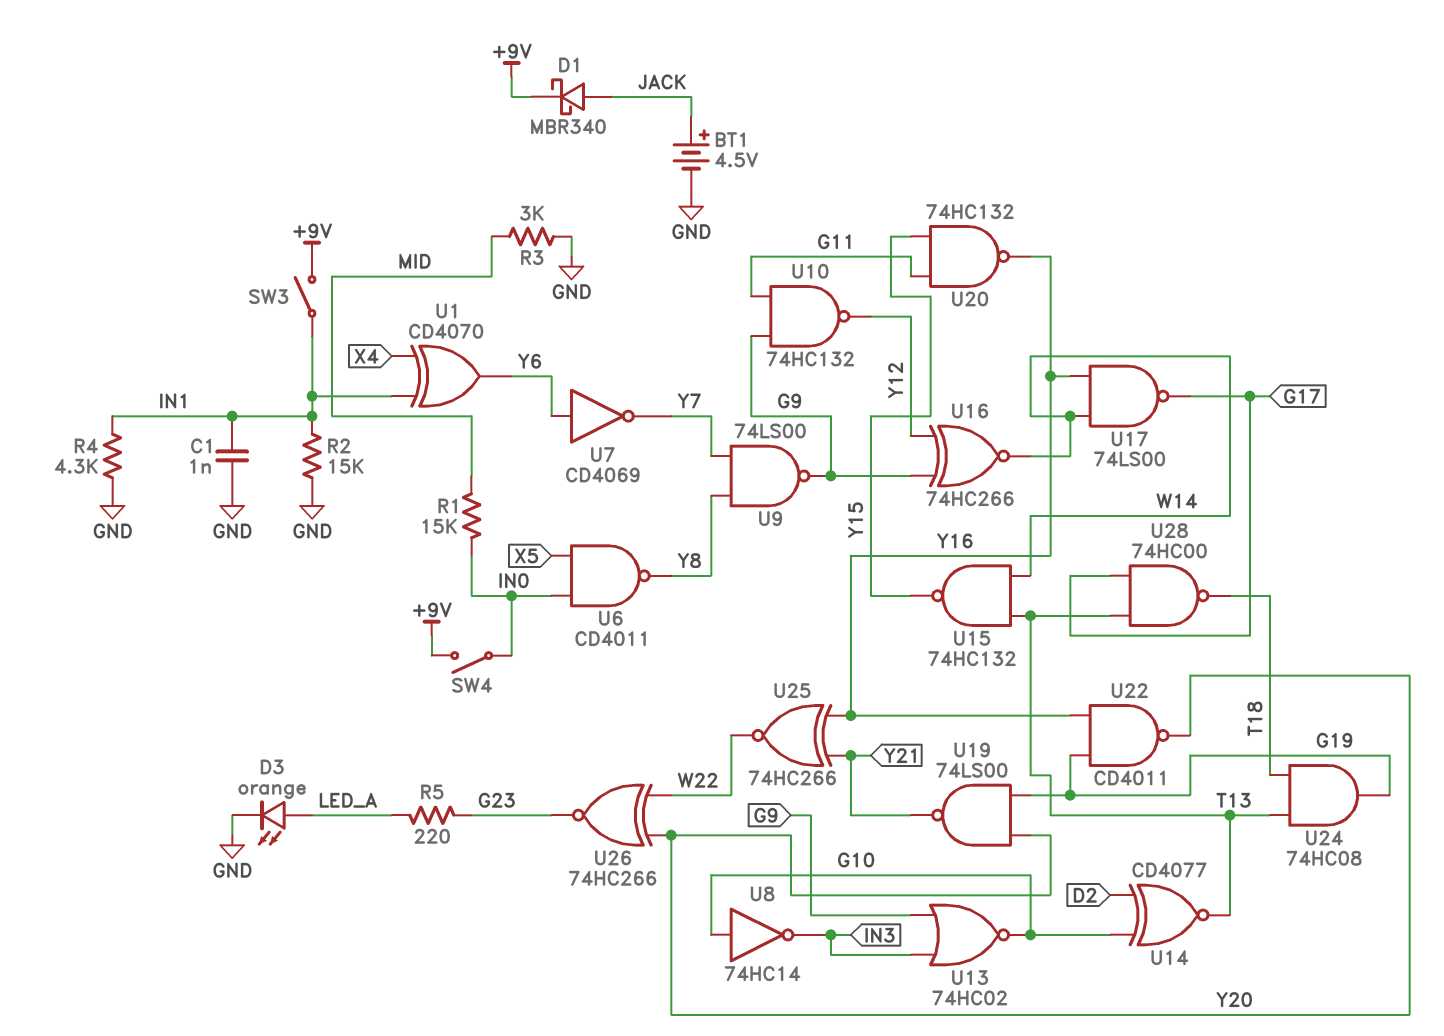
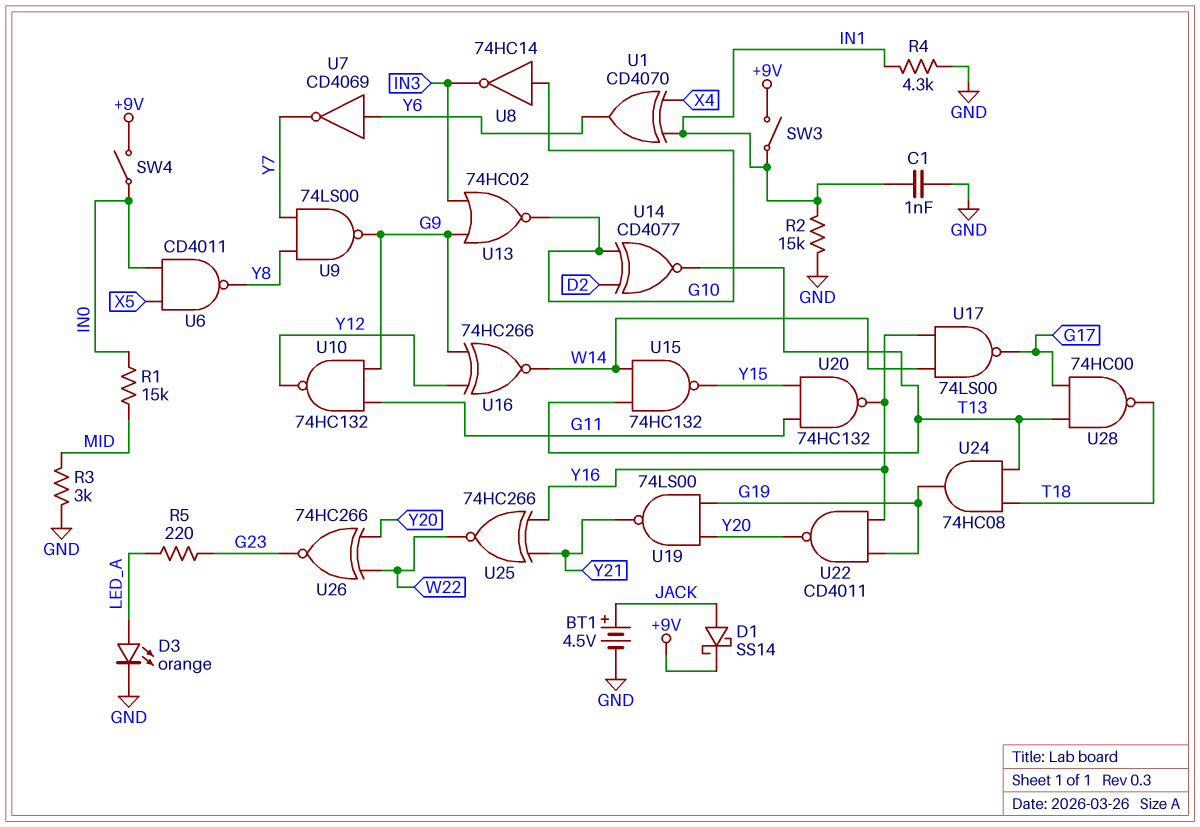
D1: schottky MBR340 (A JACK, K +9V) -> schottky SS14 (A JACK, K +9V)

